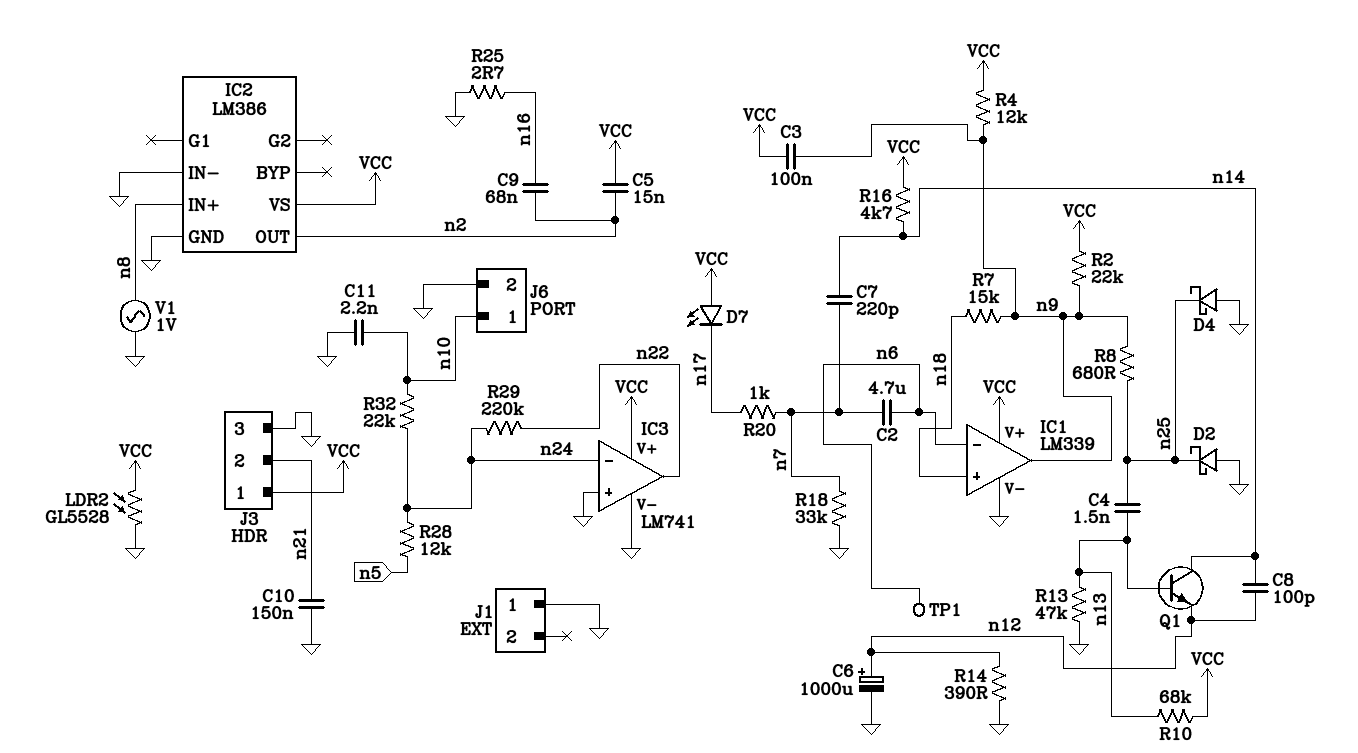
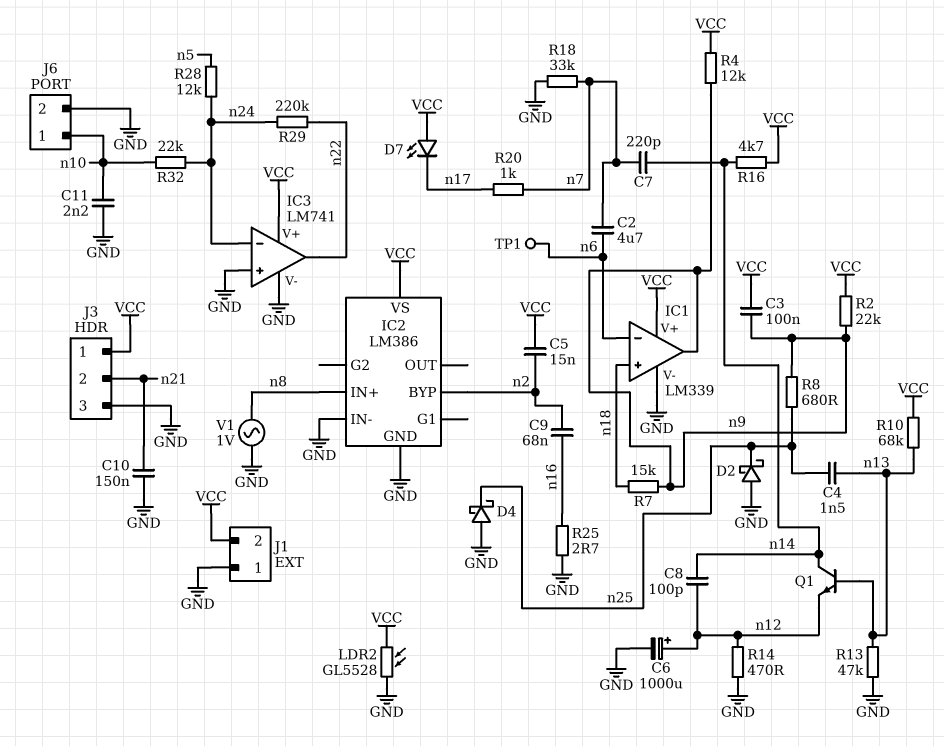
IC2 pin BYP: none -> n2
IC2 pin OUT: n2 -> none
J1 pin 2: none -> VCC
R14: 390 (GND, n12) -> 470 (GND, n12)

